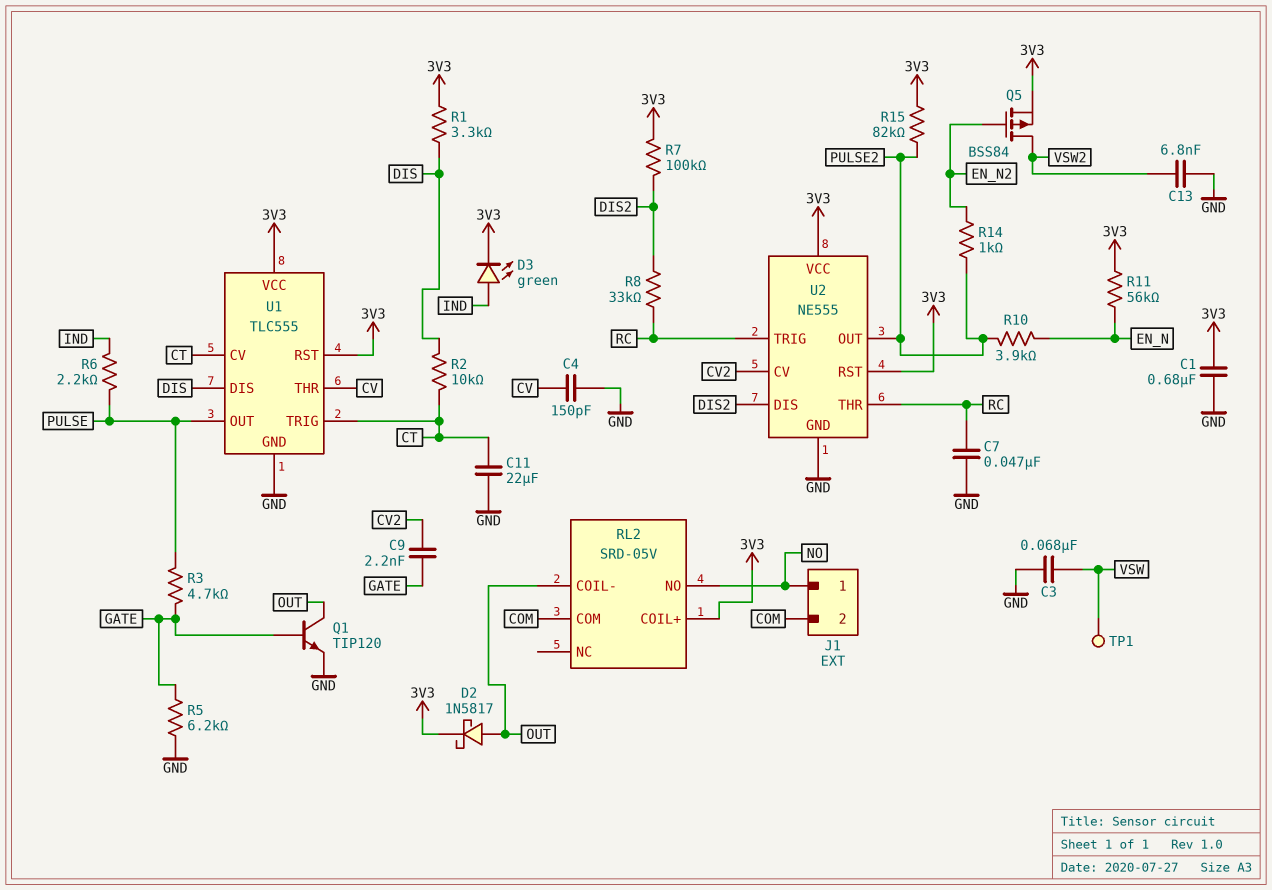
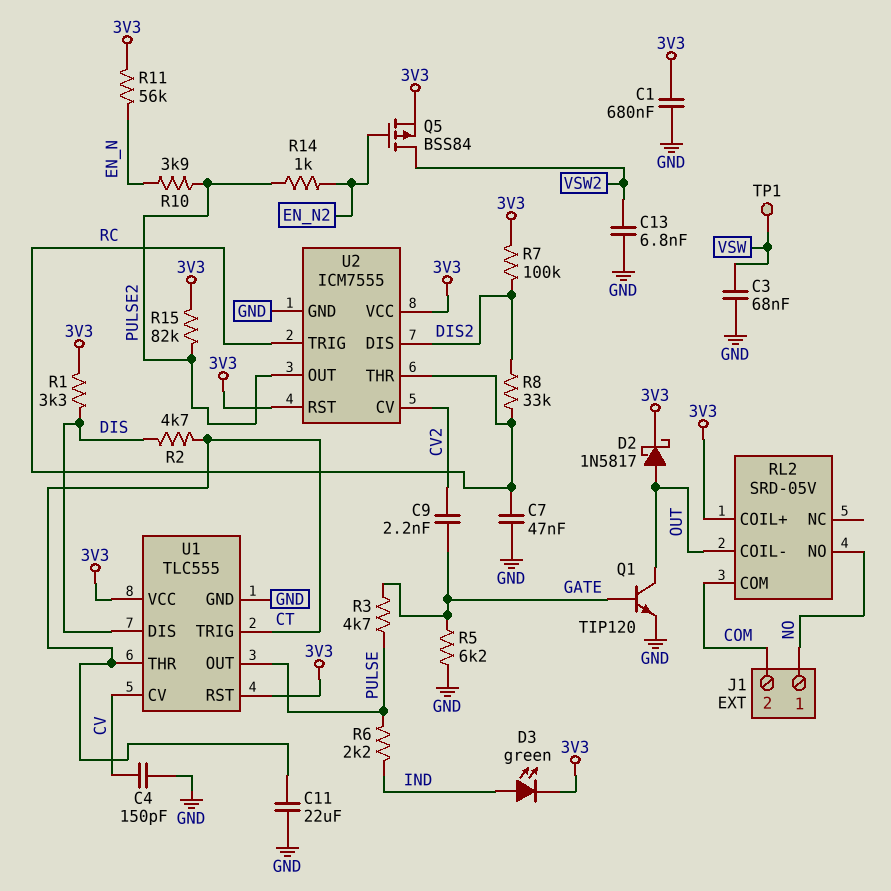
R2: 10k (CT, DIS) -> 4.7k (CT, DIS)
U1 pin CV: CT -> CV
U1 pin THR: CV -> CT
U2: NE555 -> ICM7555

